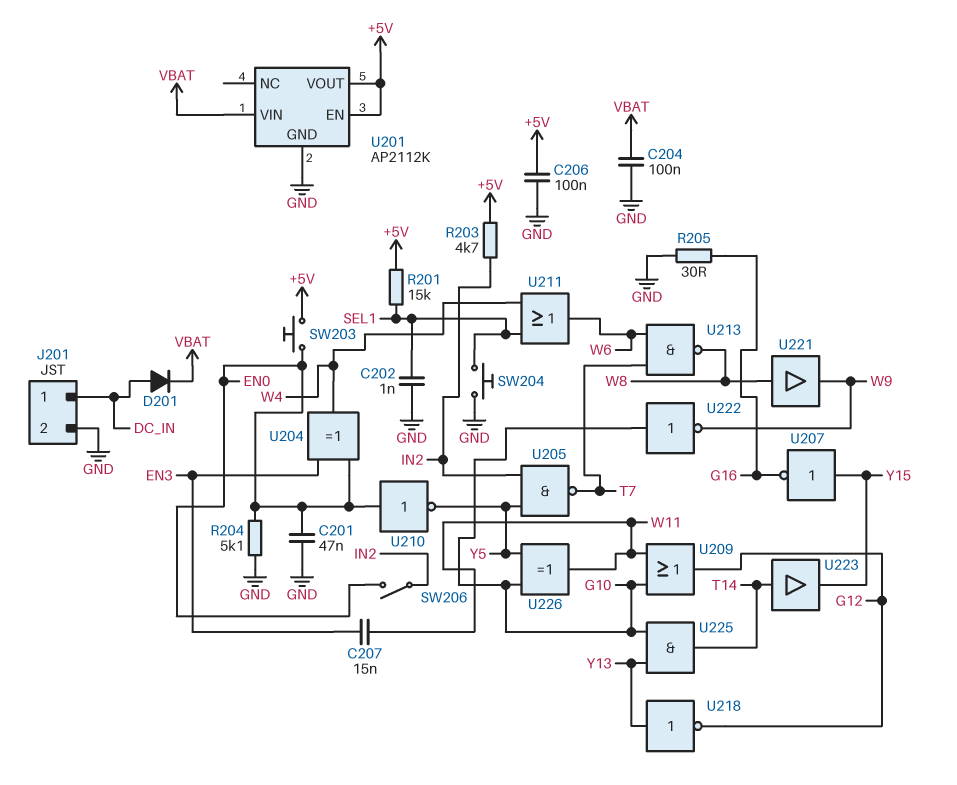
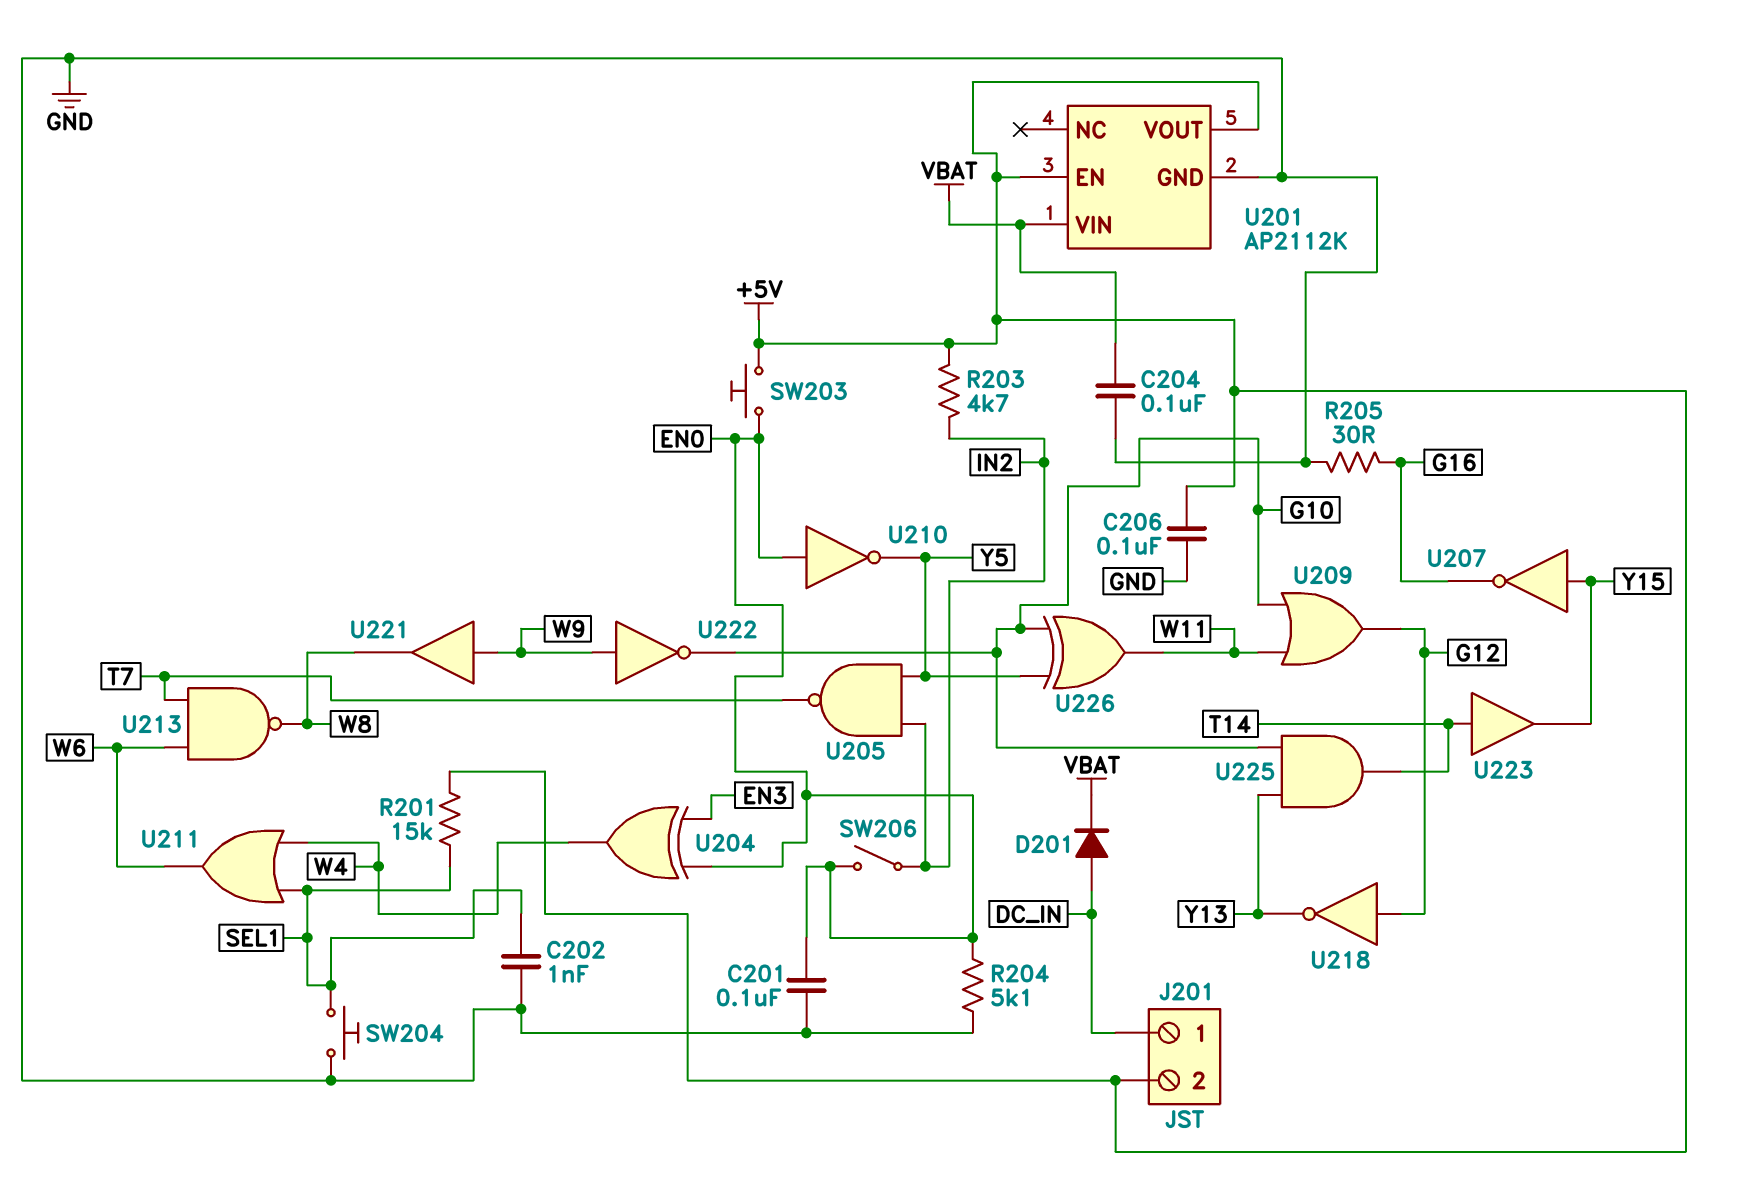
C201: 47nF (EN0, GND) -> 100nF (EN0, GND)
C207: 15nF (EN3, W11) -> none
J201 pin 2: GND -> +5V
U218: NOT (in Y13, out G12) -> NOT (in G12, out Y13)
U221: buffer (in W8, out W9) -> buffer (in W9, out W8)
U222: NOT (in G10, out W9) -> NOT (in W9, out G10)

